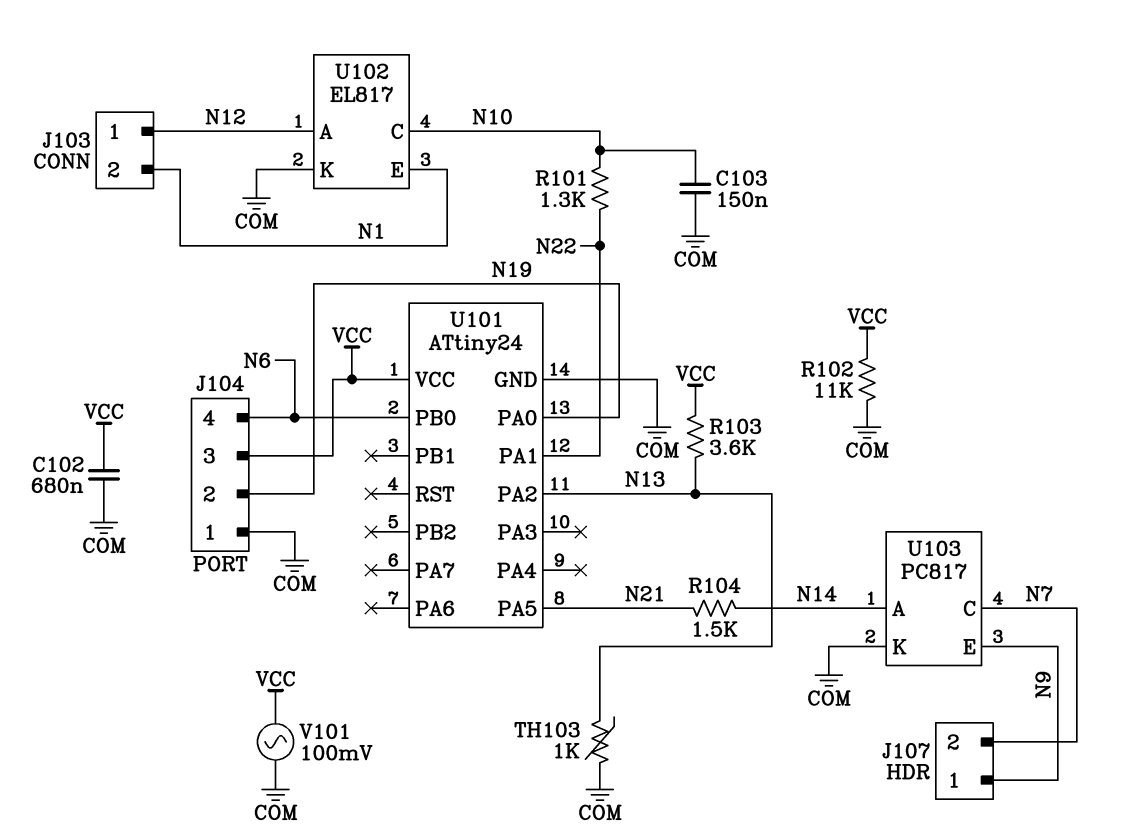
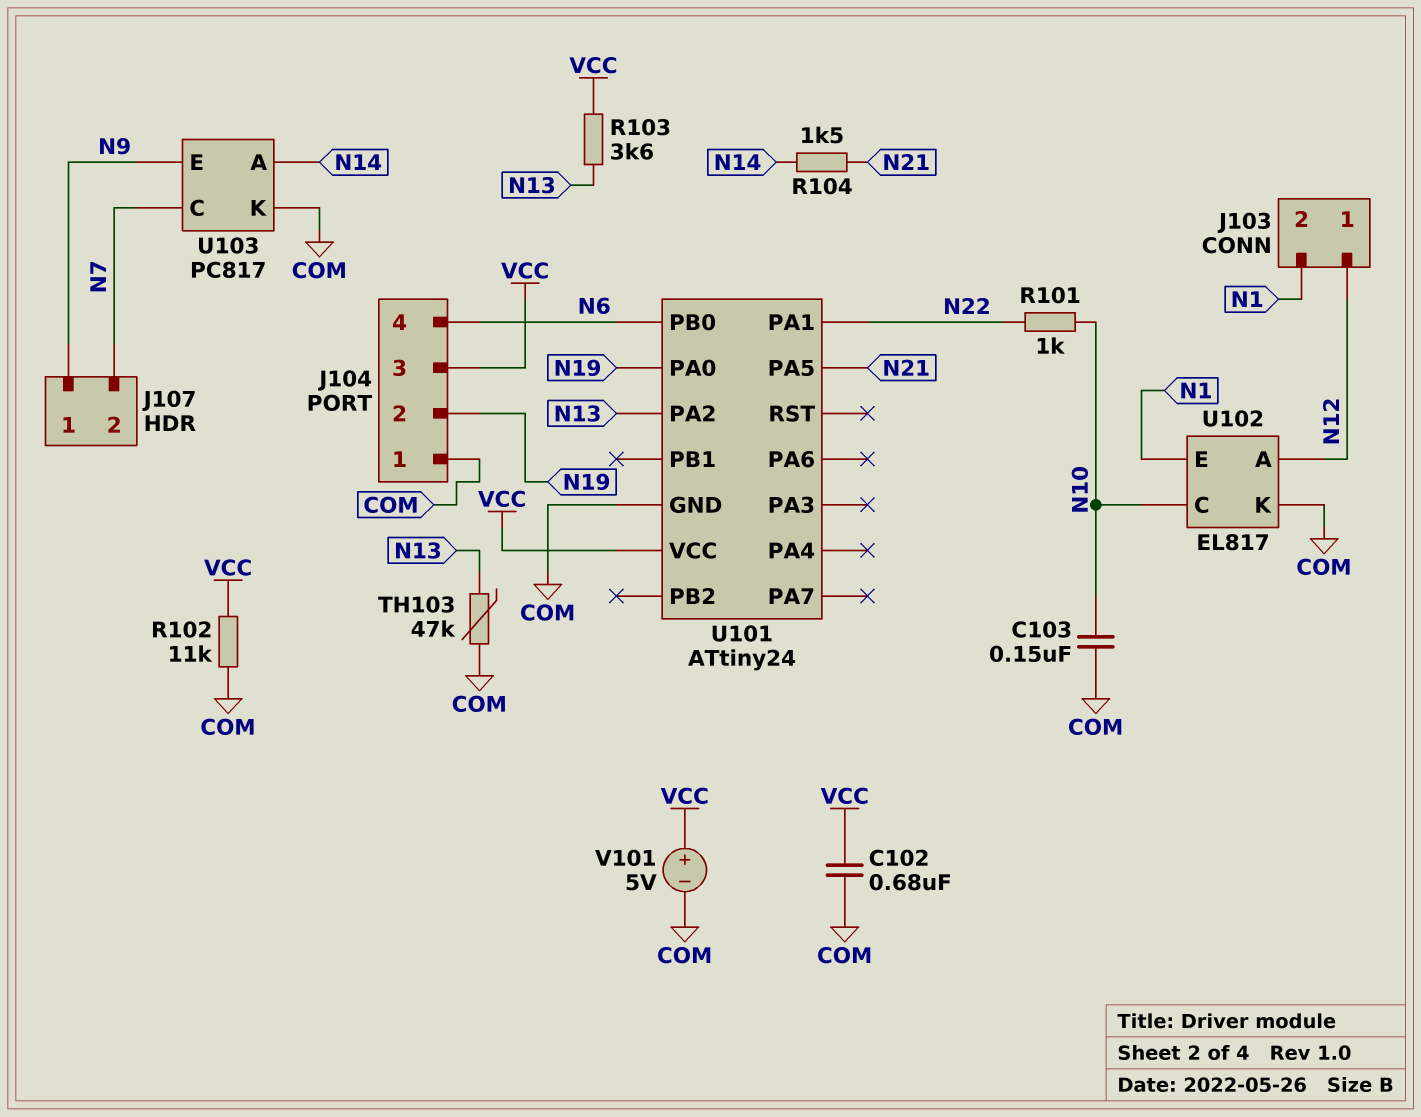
R101: 1.3k (N10, N22) -> 1k (N10, N22)
TH103: 1k (COM, N13) -> 47k (COM, N13)
V101: AC 100mV (COM, VCC) -> 5V (plus VCC, minus COM)

